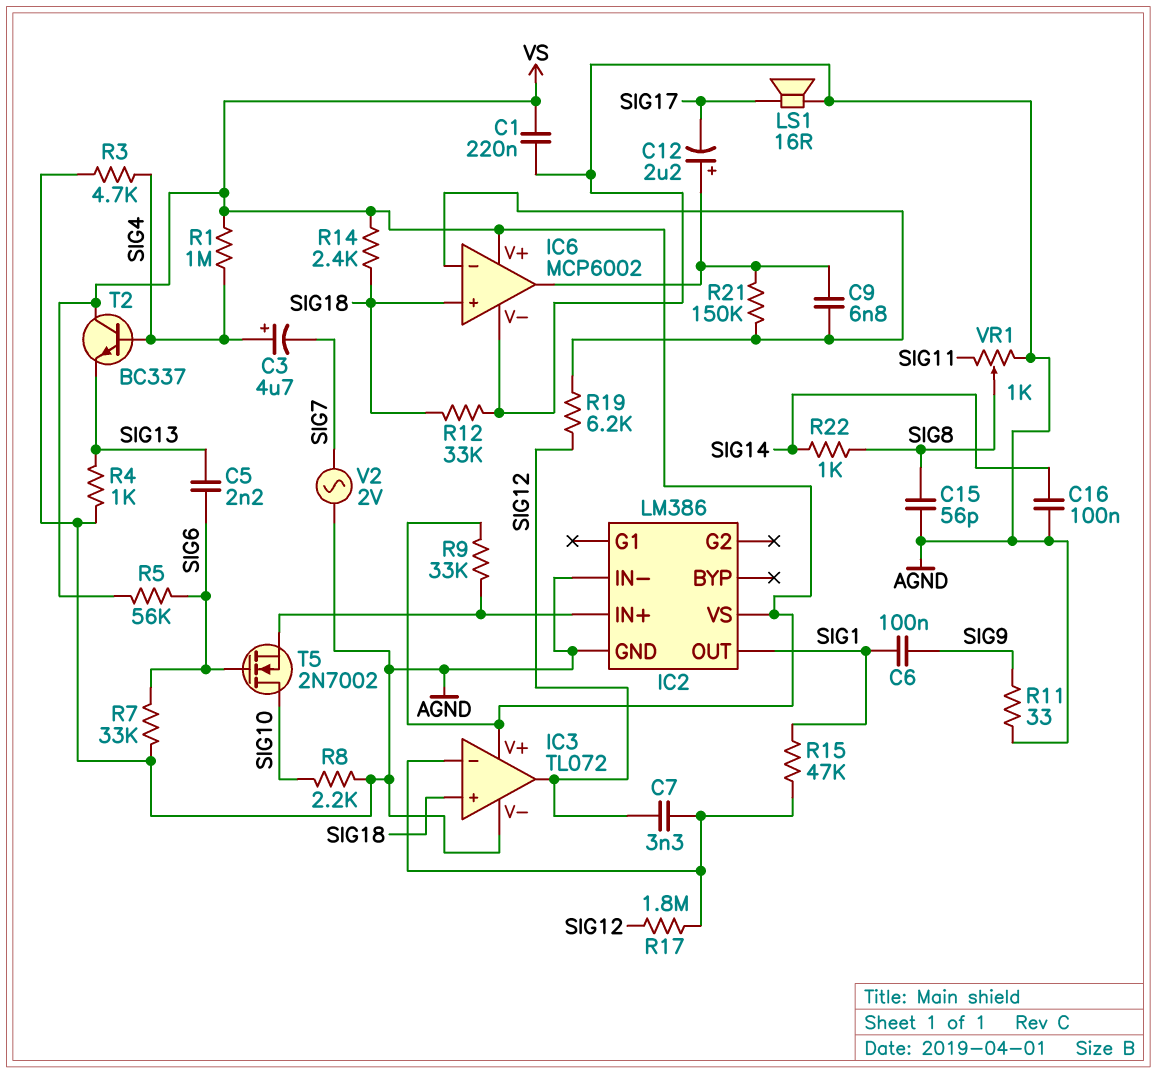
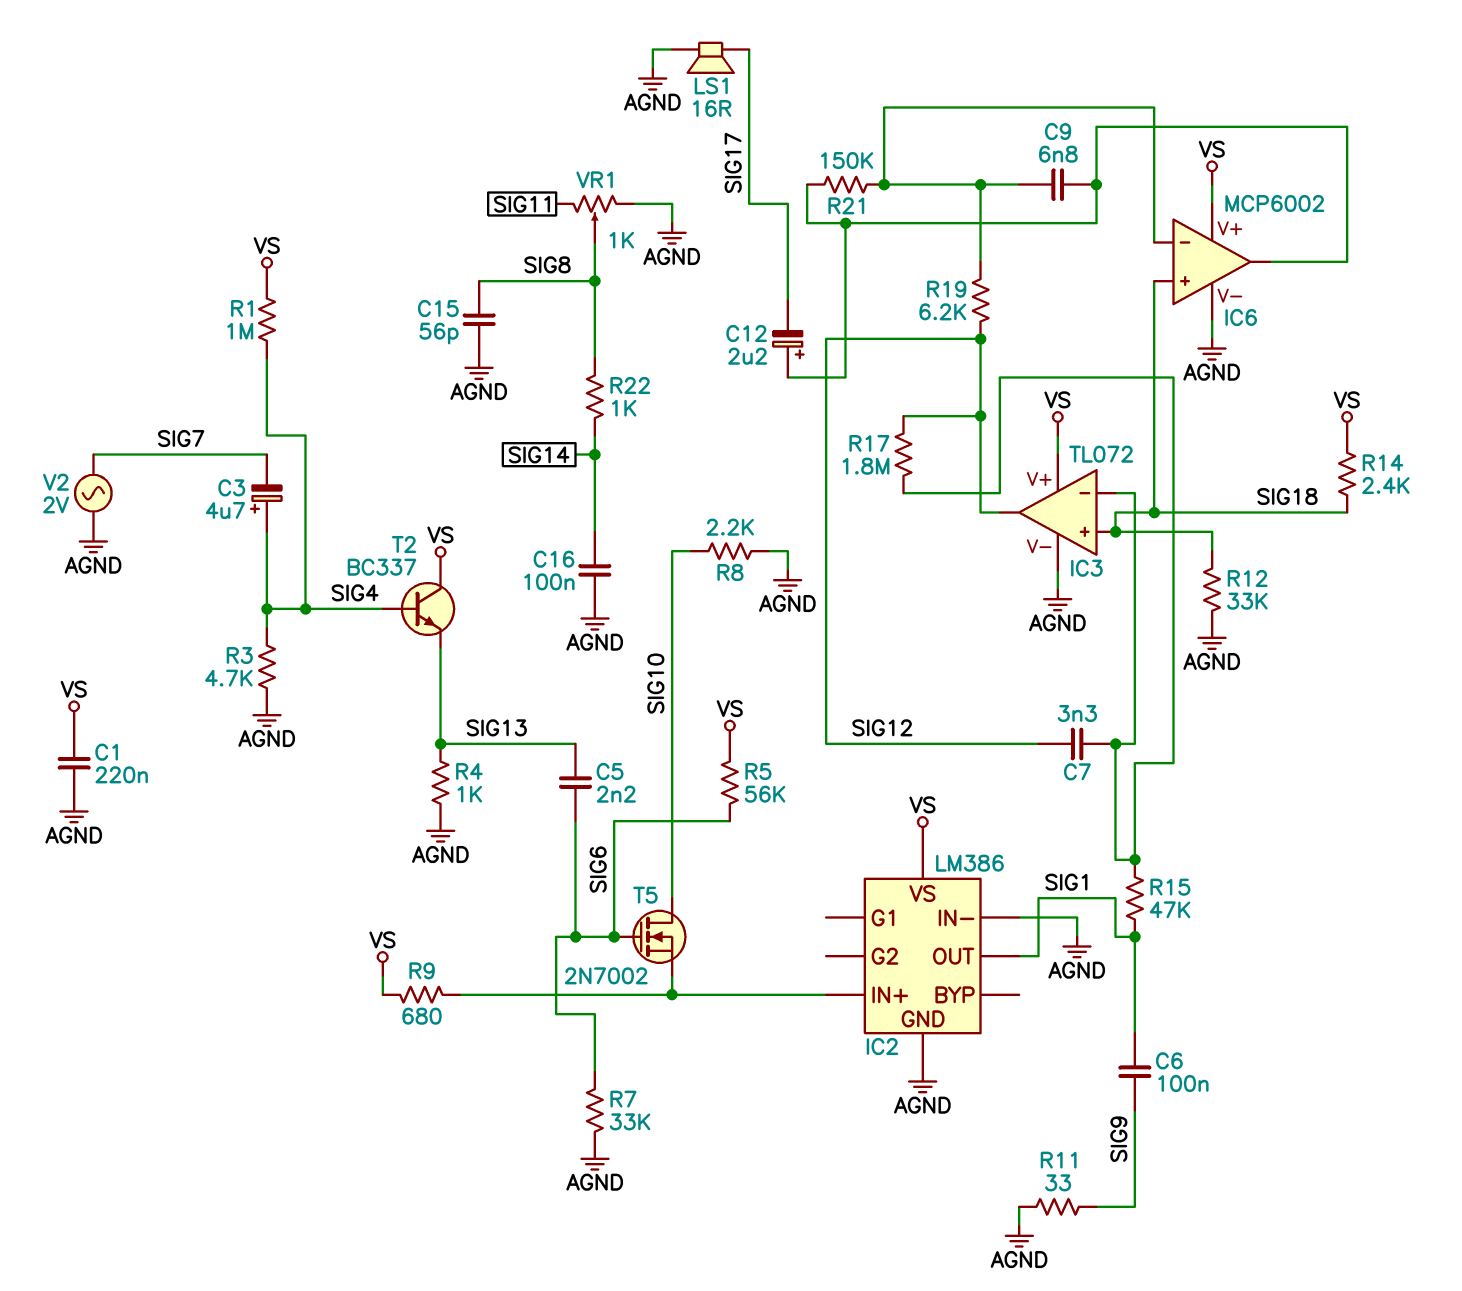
R9: 33k (IC2/IN+, VS) -> 680 (IC2/IN+, VS)

